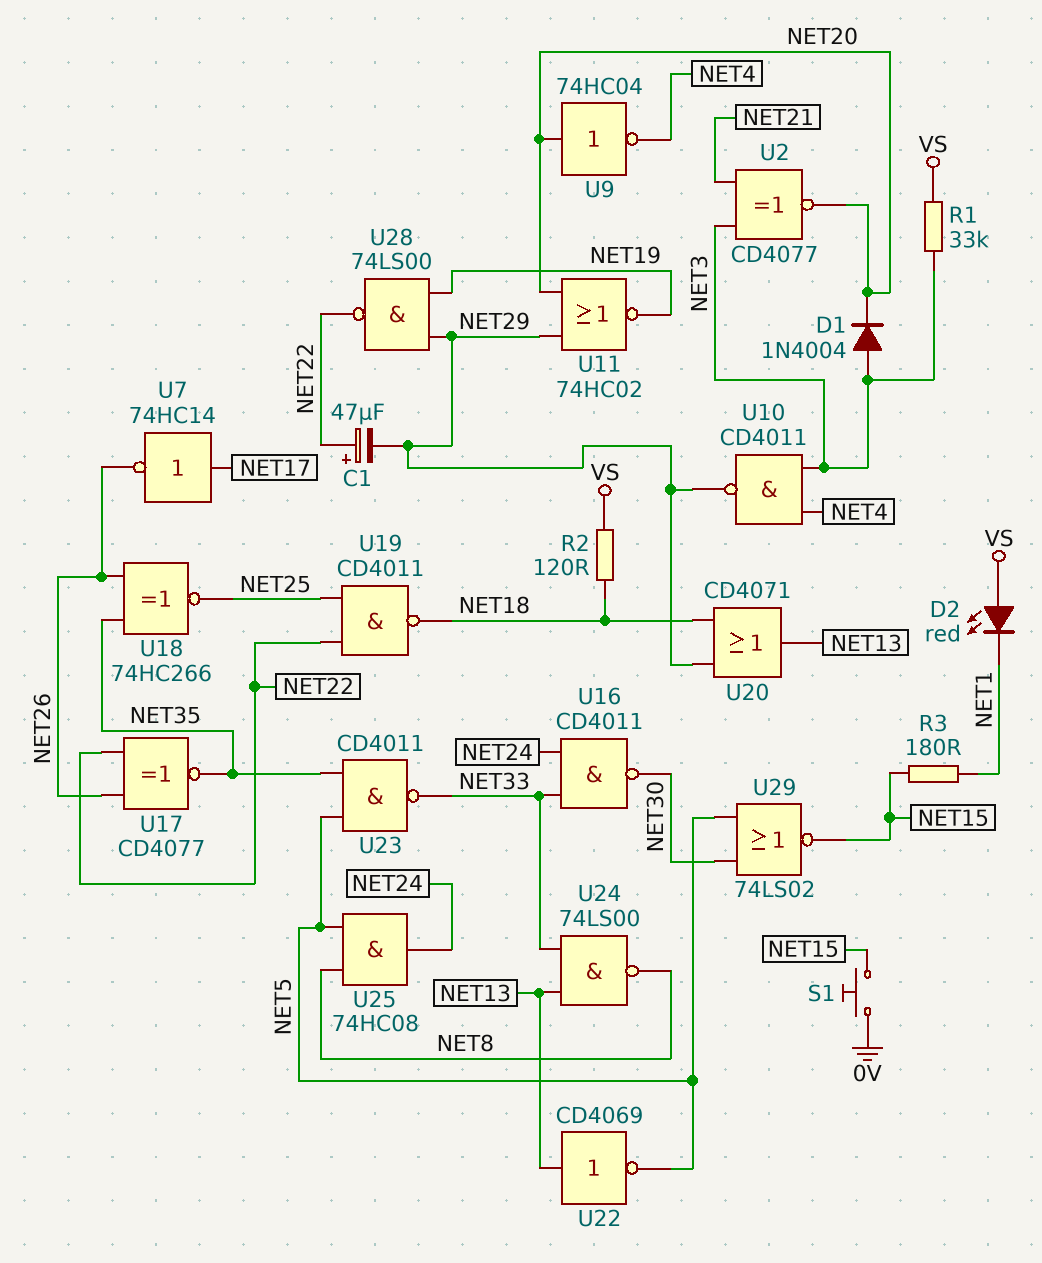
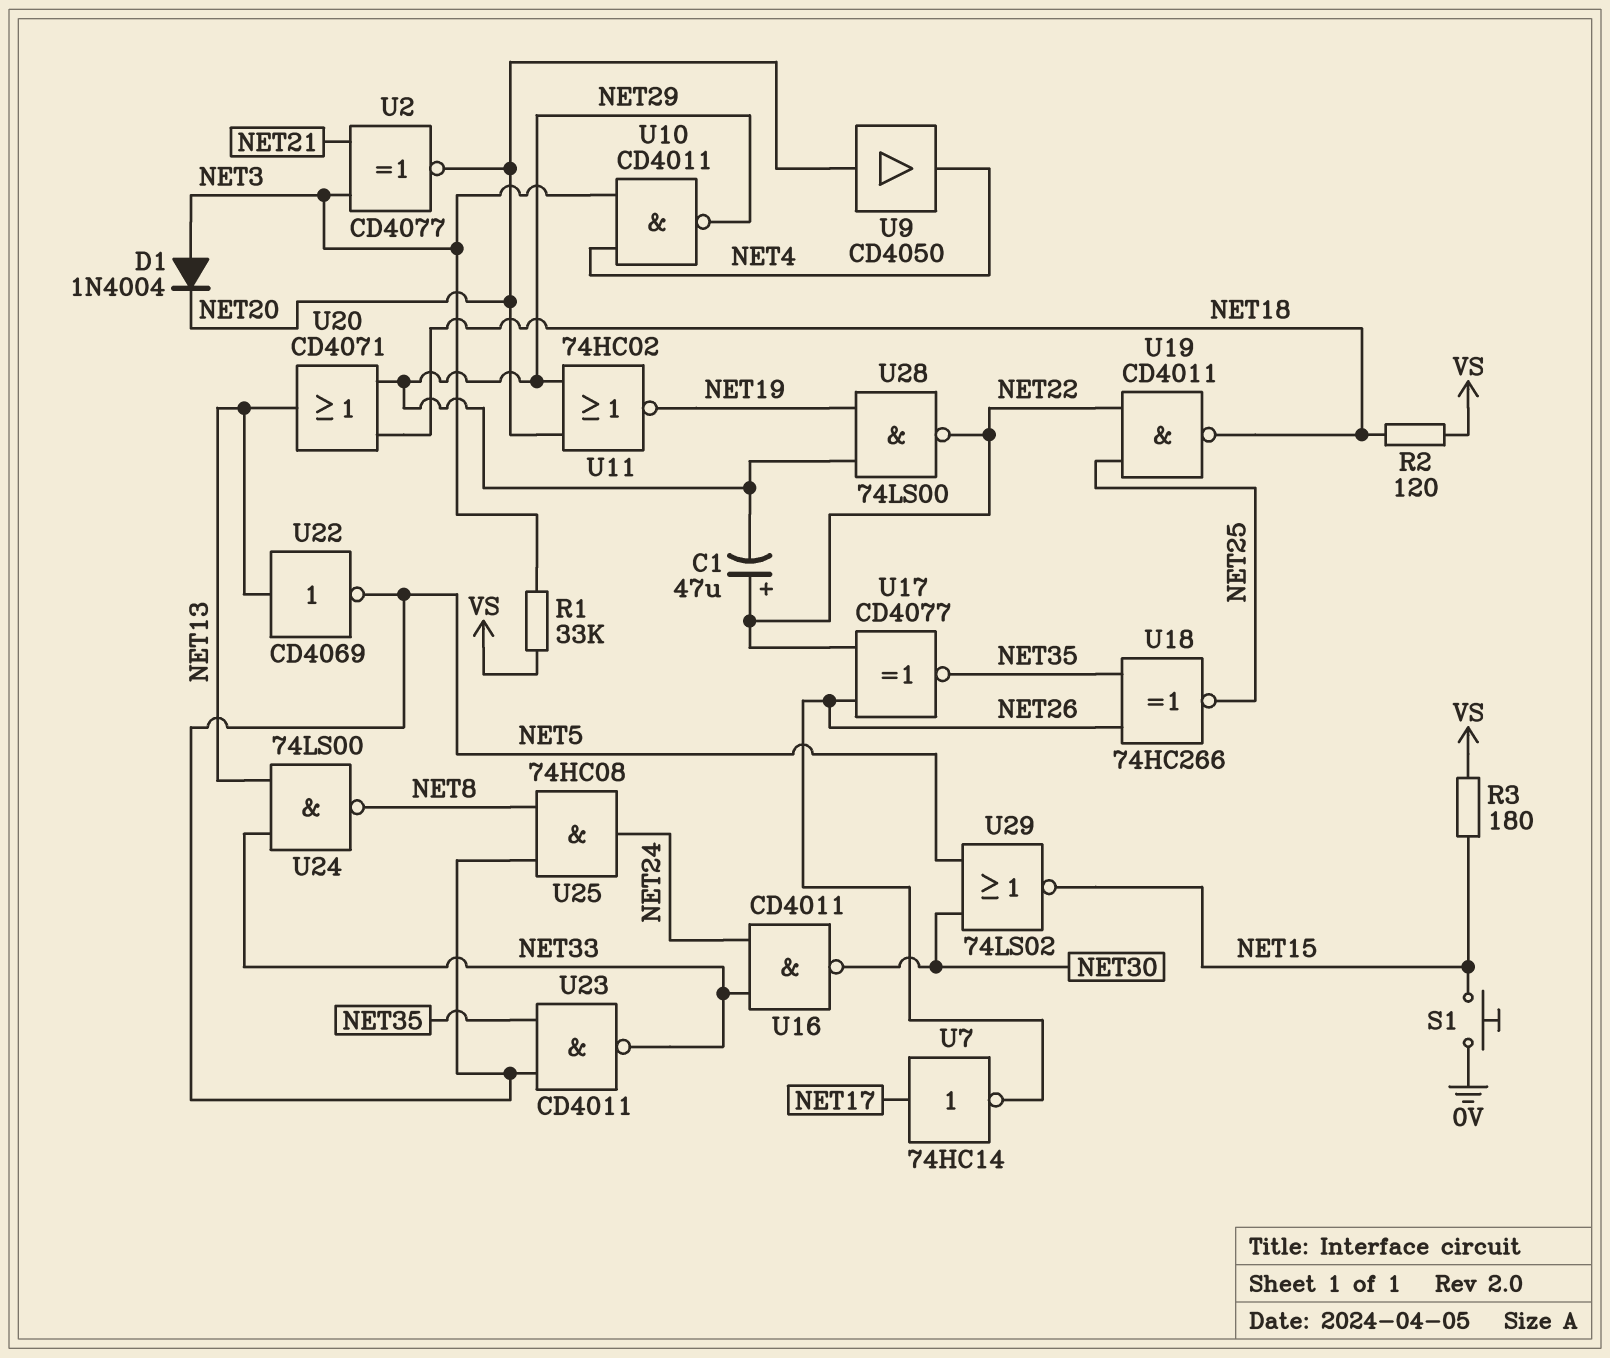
D2: LED red (A VS, K NET1) -> none
R3: 180 (NET1, NET15) -> 180 (NET15, VS)
U9: NOT 74HC04 (in NET20, out NET4) -> buffer CD4050 (in NET20, out NET4)

